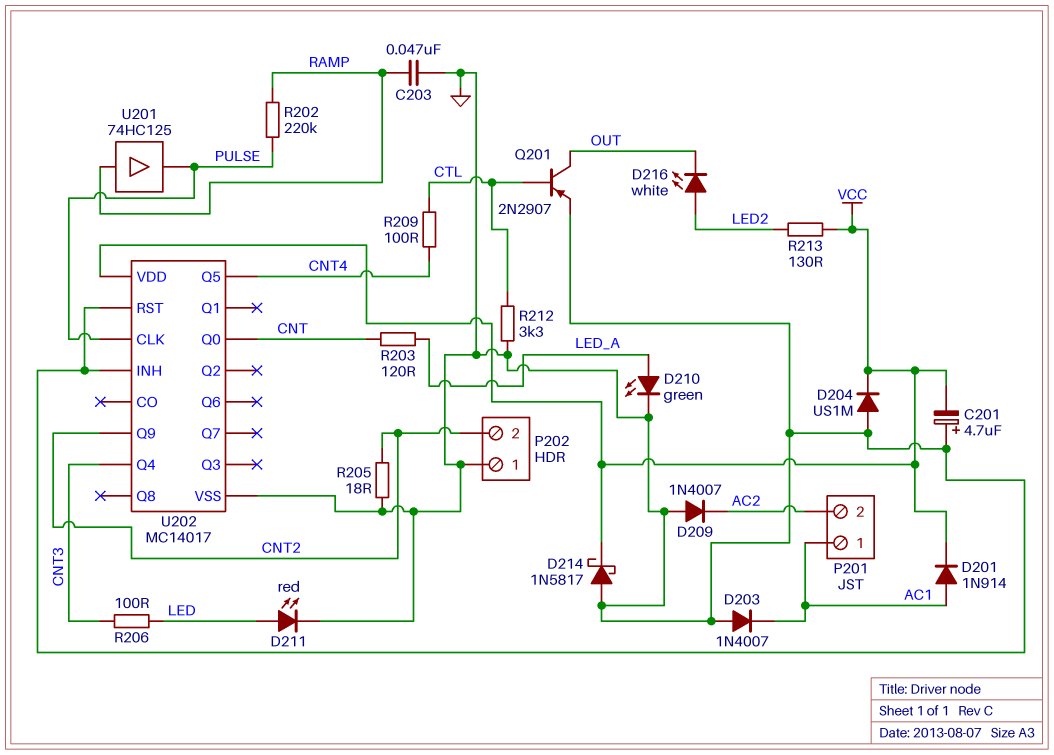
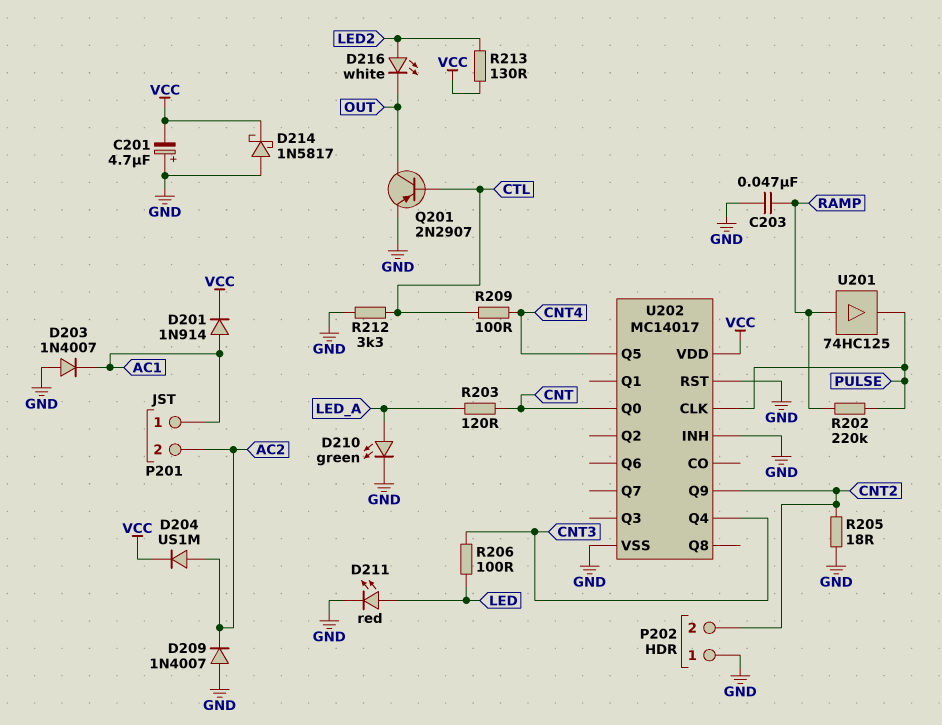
D204: diode US1M (A GND, K VCC) -> diode US1M (A AC2, K VCC)

